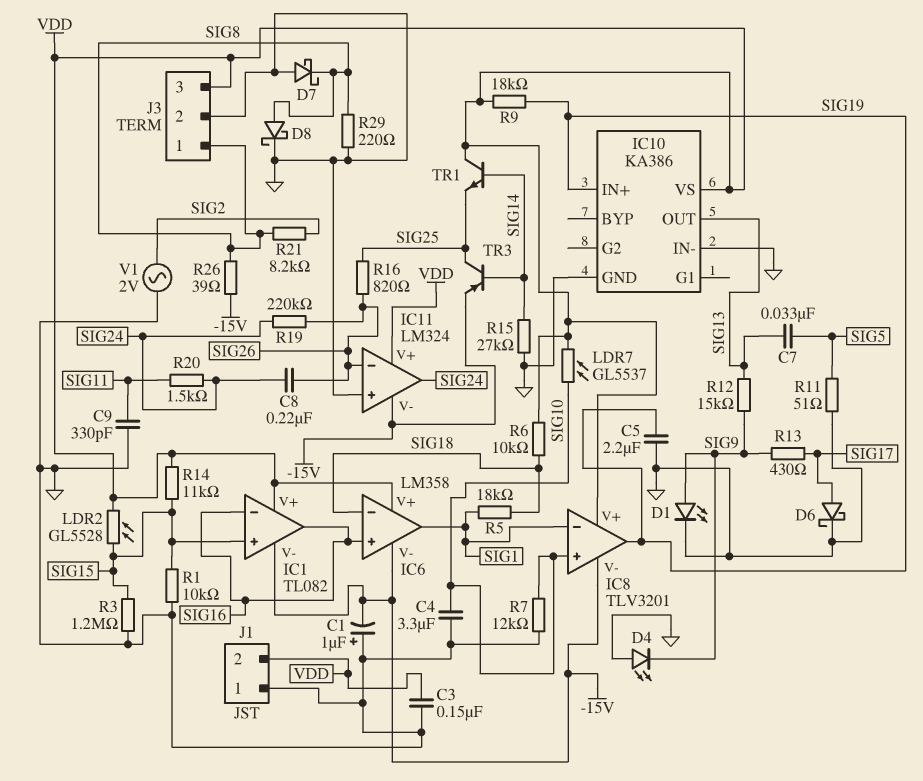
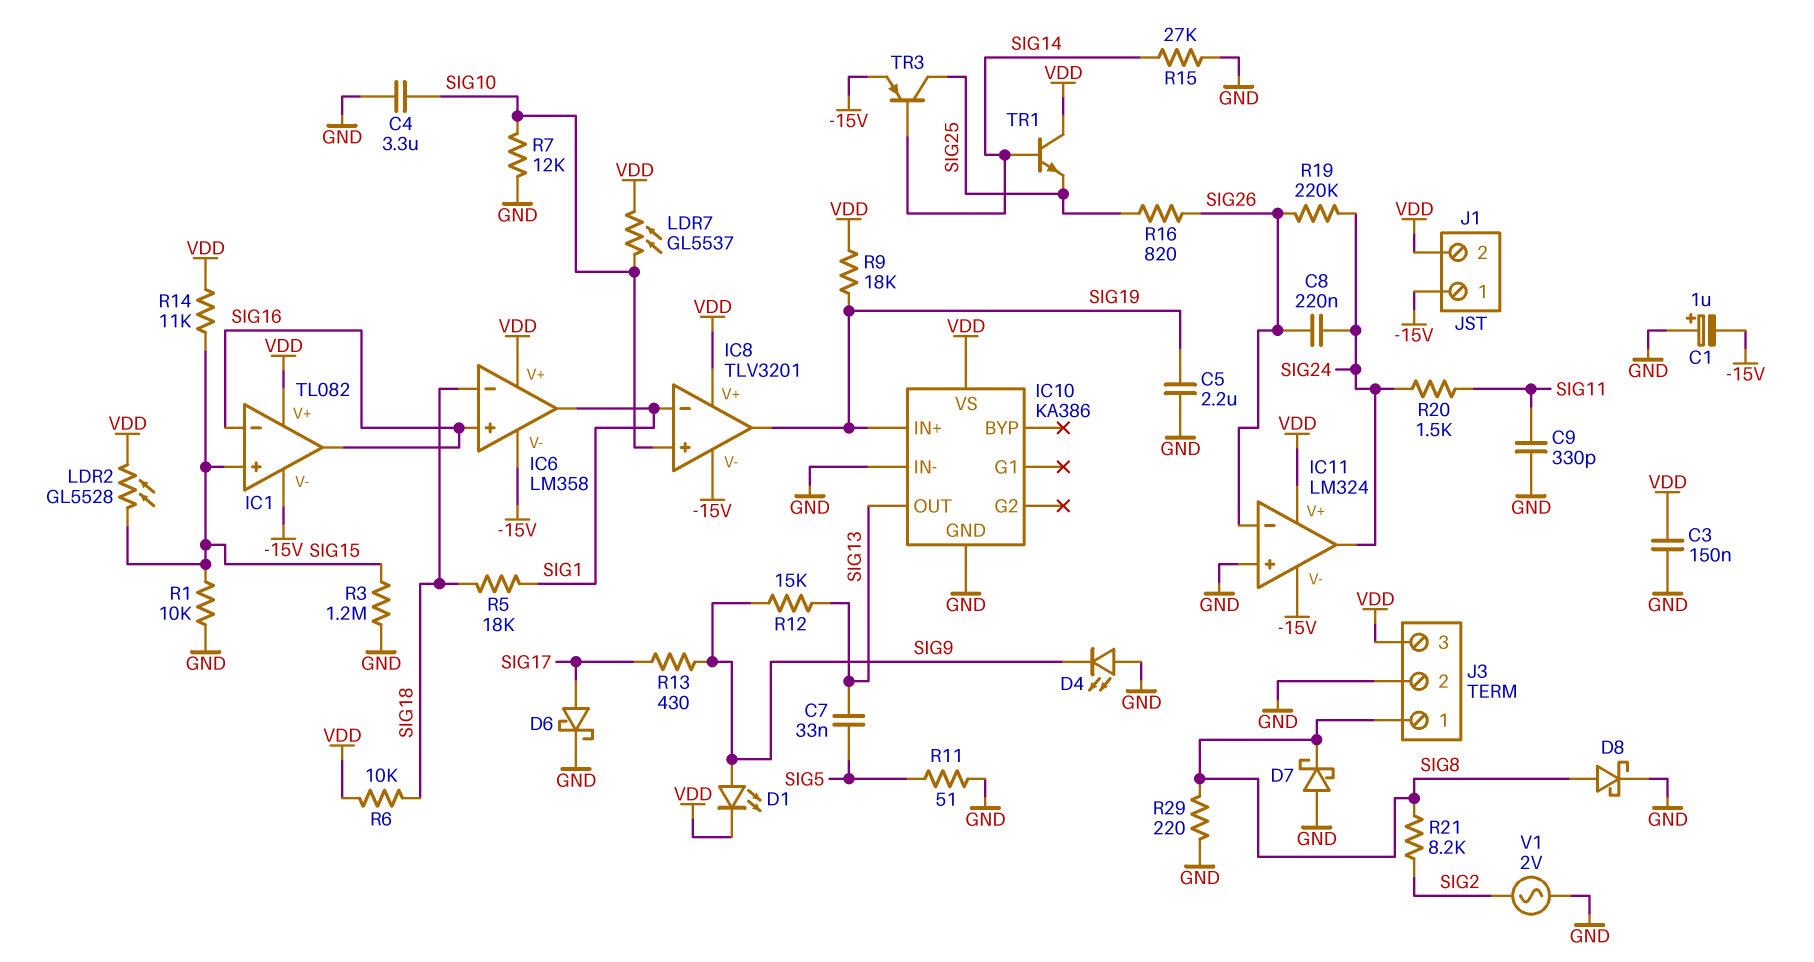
D1: LED (A SIG9, K GND) -> LED (A SIG9, K VDD)
J1 pin 1: GND -> -15V
R26: 39 (-15V, SIG8) -> none

